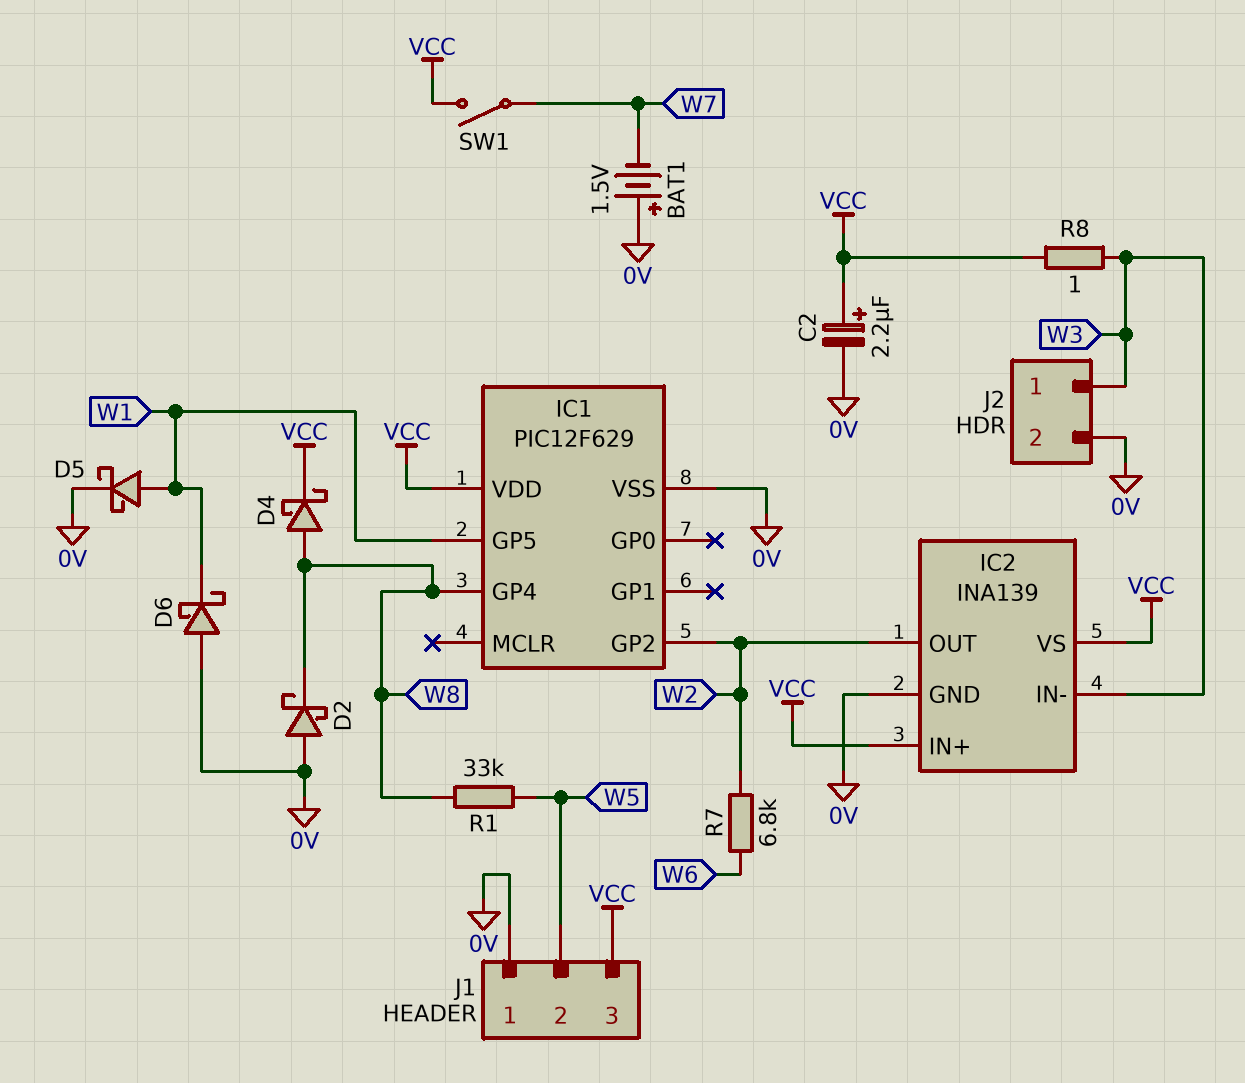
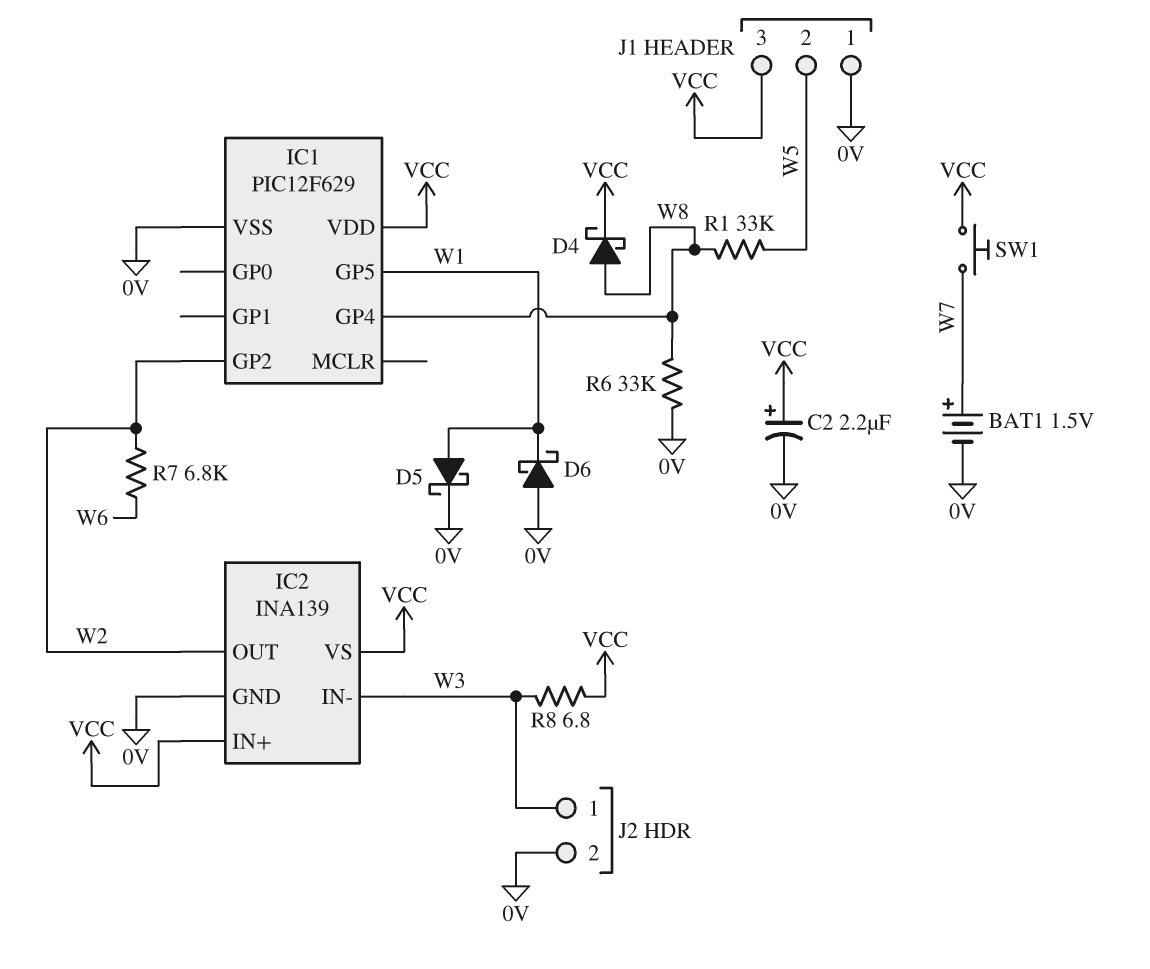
BAT1: 1.5V (plus 0V, minus W7) -> 1.5V (plus W7, minus 0V)
D2: schottky (A 0V, K W8) -> none
R6: none -> 33k (0V, W8)
R8: 1 (VCC, W3) -> 6.8 (VCC, W3)
SW1: switch (VCC, W7) -> button (VCC, W7)

